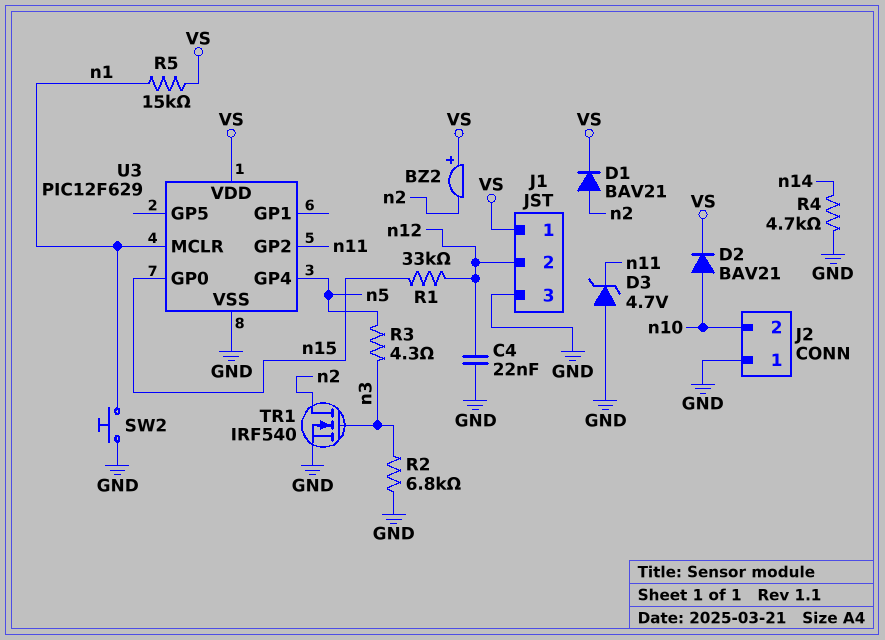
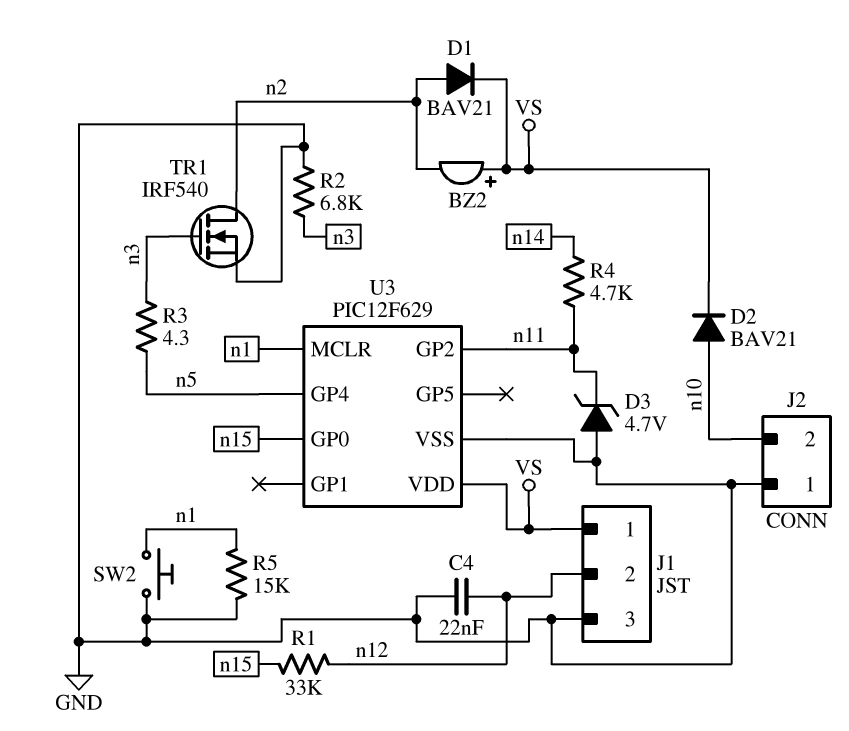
R4: 4.7k (GND, n14) -> 4.7k (n11, n14)
R5: 15k (VS, n1) -> 15k (GND, n1)

